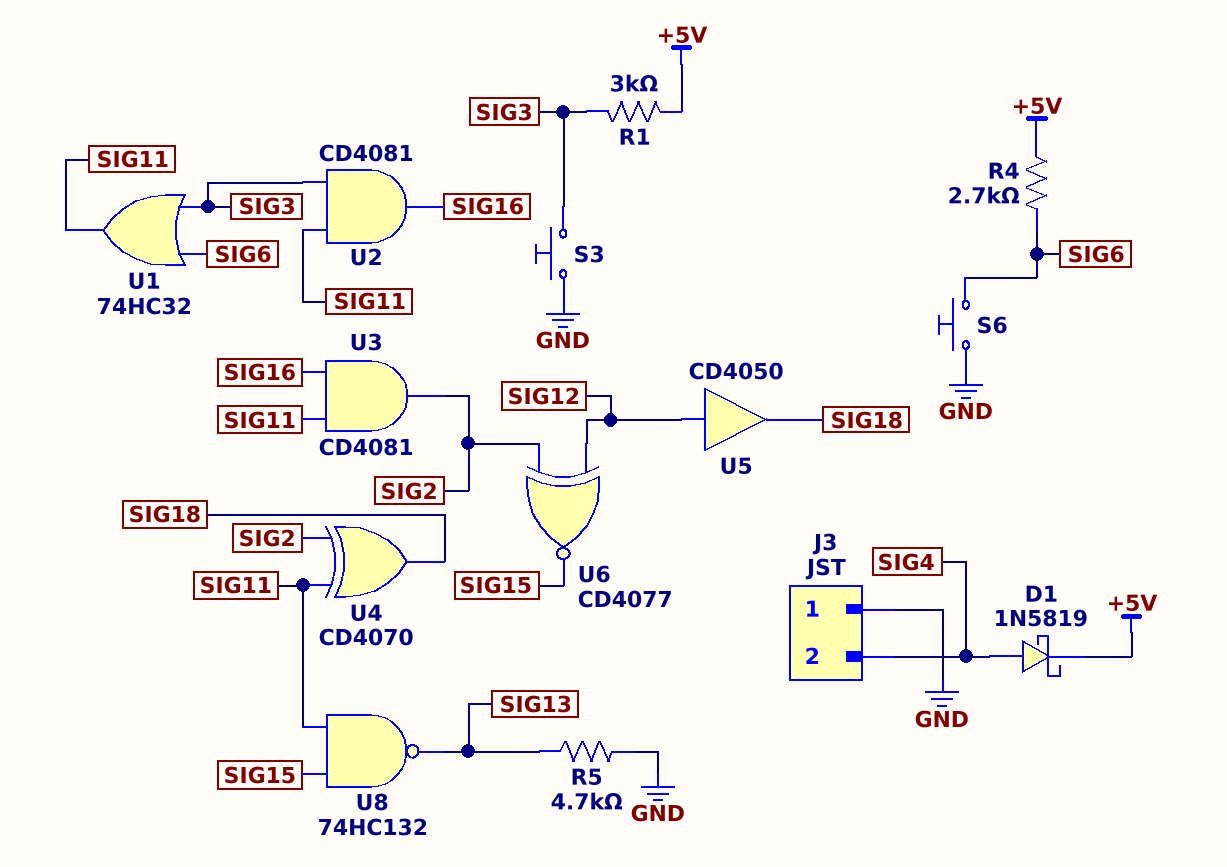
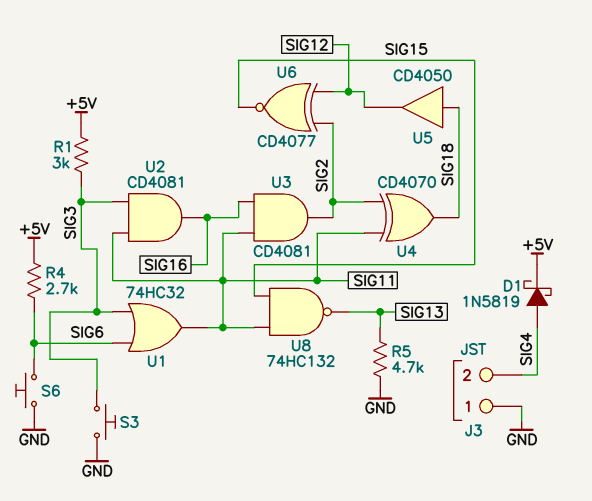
U5: buffer CD4050 (in SIG12, out SIG18) -> buffer CD4050 (in SIG18, out SIG12)

